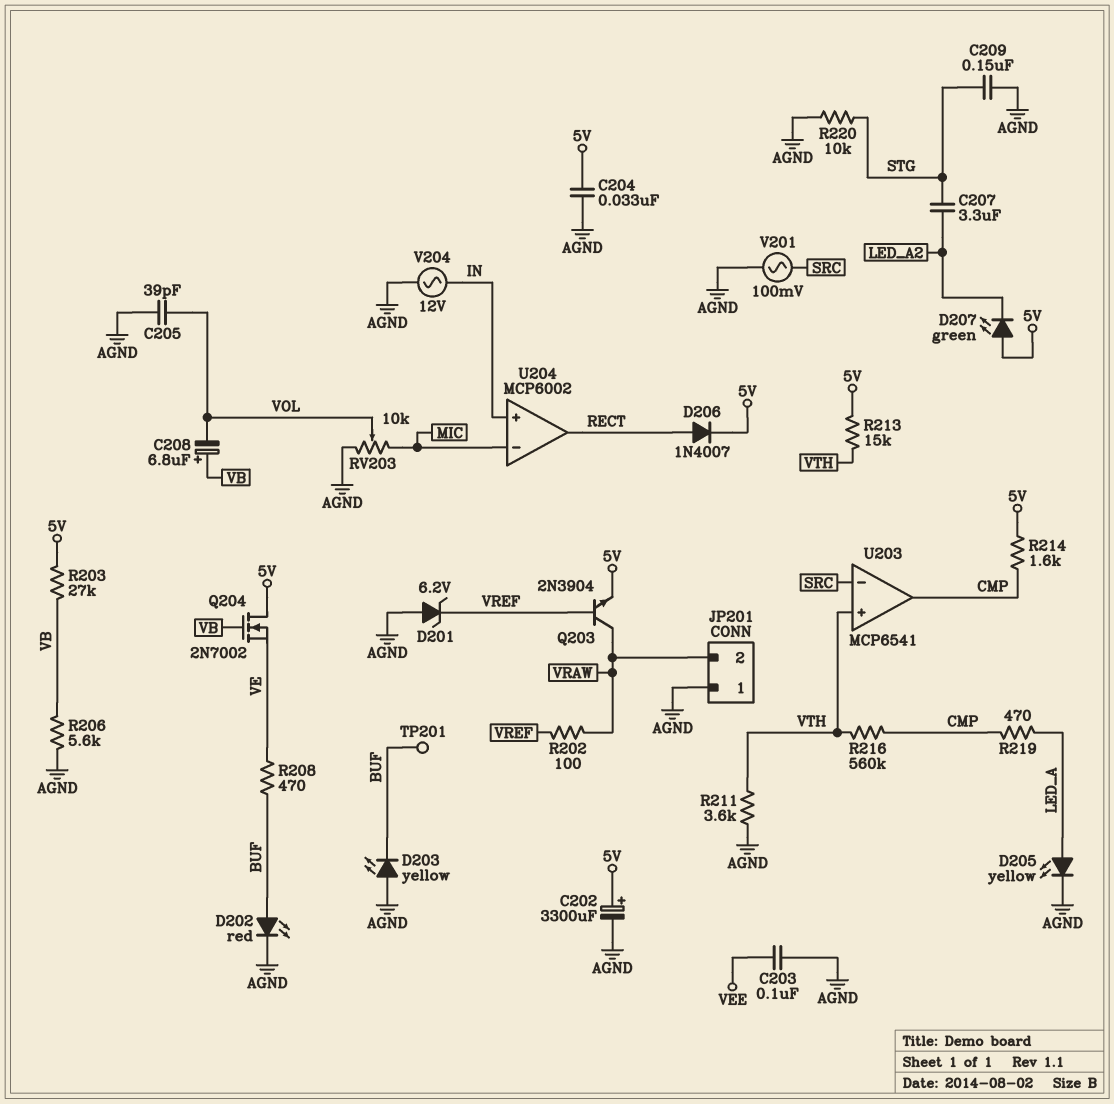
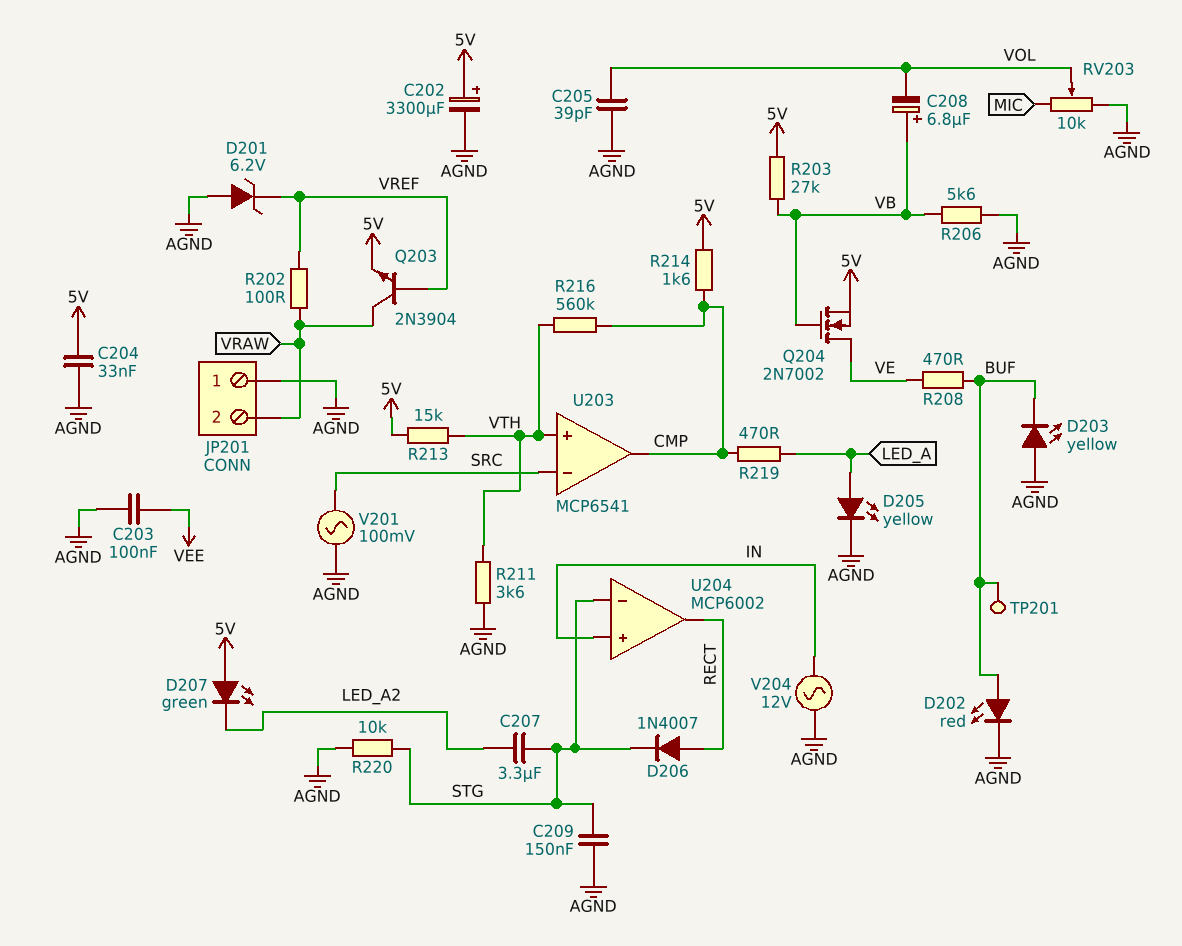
D206: diode 1N4007 (A RECT, K 5V) -> diode 1N4007 (A RECT, K STG)
Q204: NMOS 2N7002 (G VB, D 5V, S VE) -> NMOS 2N7002 (G VB, D VE, S 5V)
U204 pin in-: MIC -> STG

